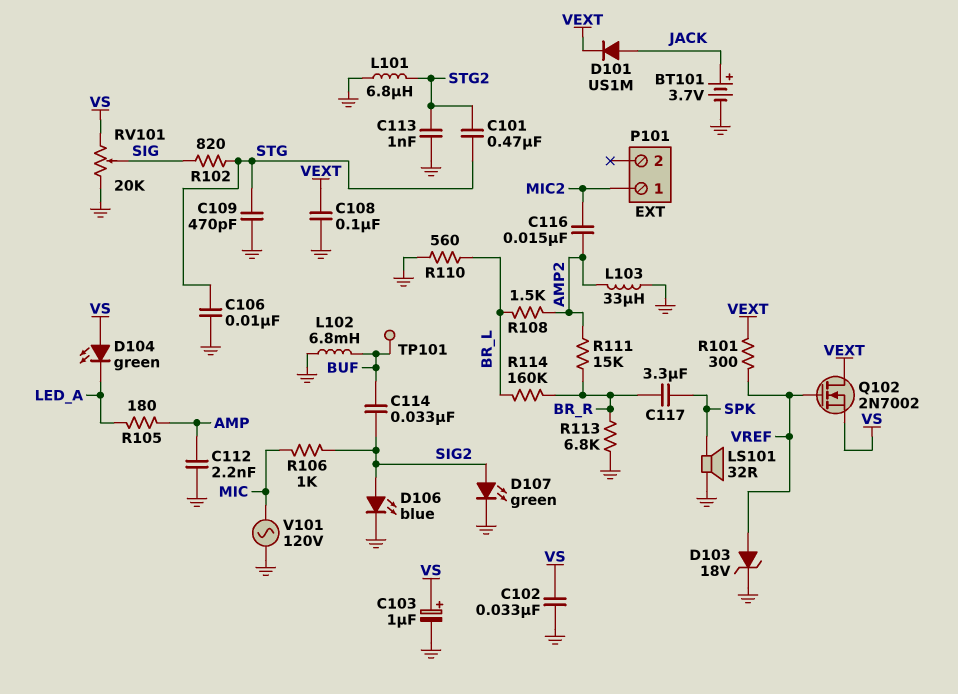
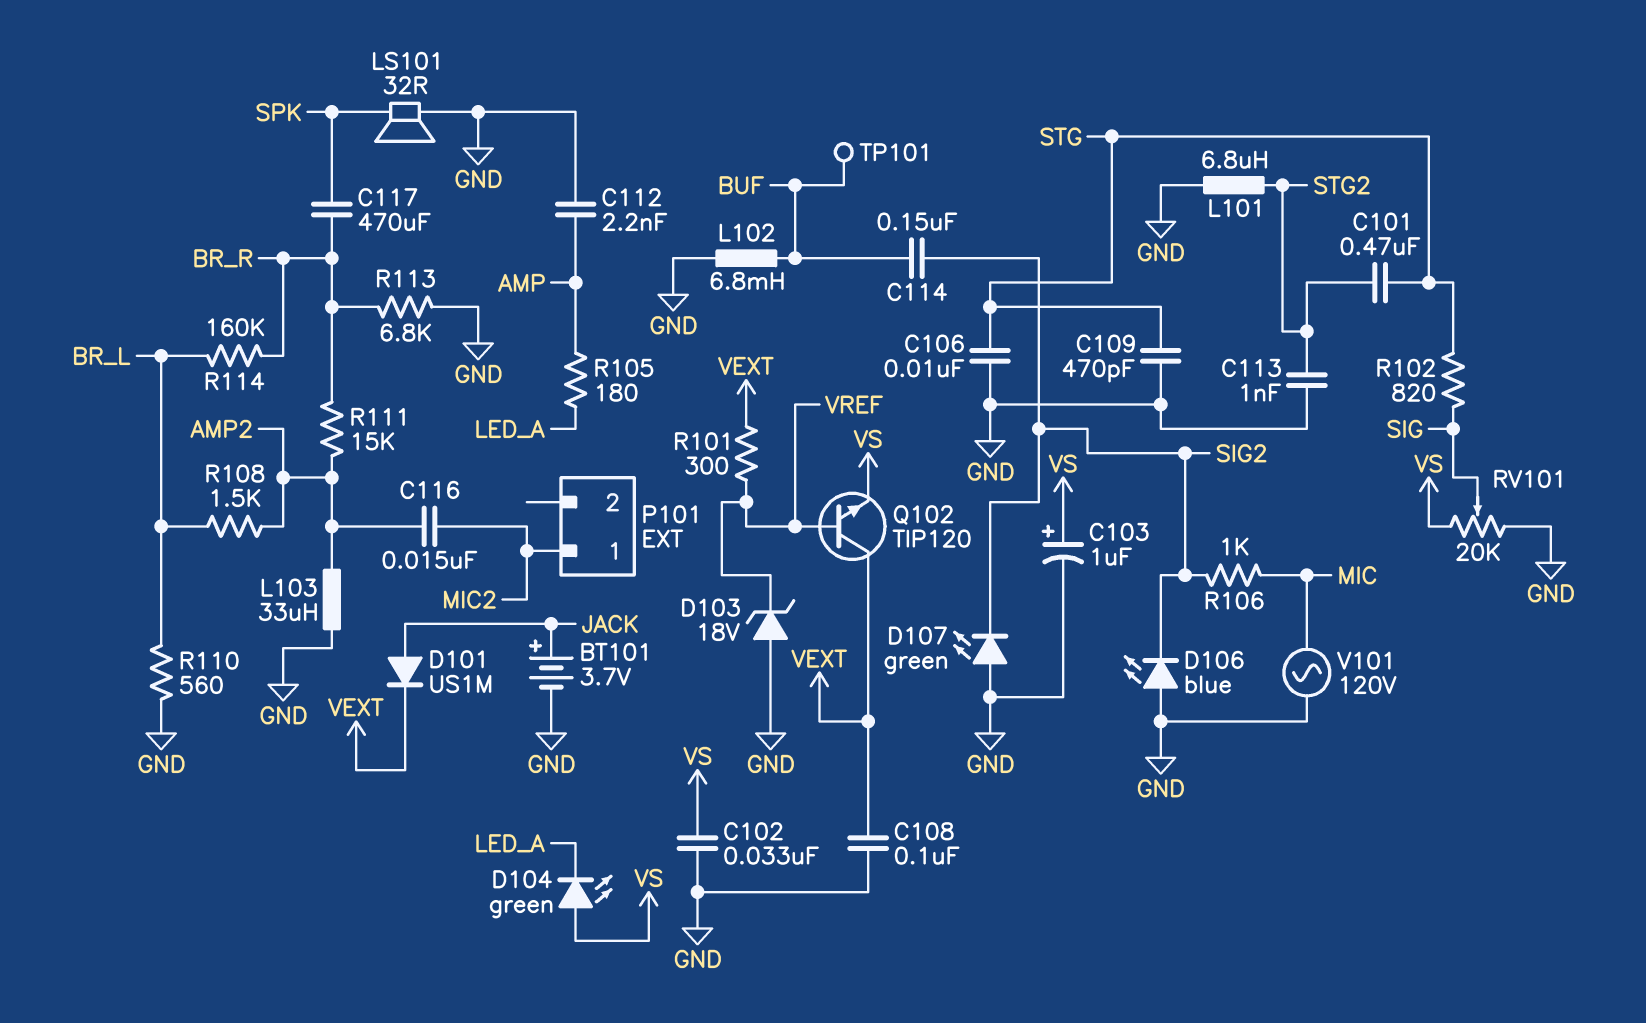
C114: 33nF (BUF, SIG2) -> 150nF (BUF, SIG2)
C117: 3.3uF (BR_R, SPK) -> 470uF (BR_R, SPK)
D103: zener 18V (A VREF, K GND) -> zener 18V (A GND, K VREF)
D106: LED blue (A SIG2, K GND) -> LED blue (A GND, K SIG2)
D107: LED green (A SIG2, K GND) -> LED green (A GND, K SIG2)
Q102: NMOS 2N7002 (G VREF, D VEXT, S VS) -> NPN TIP120 (B VREF, C VEXT, E VS)

